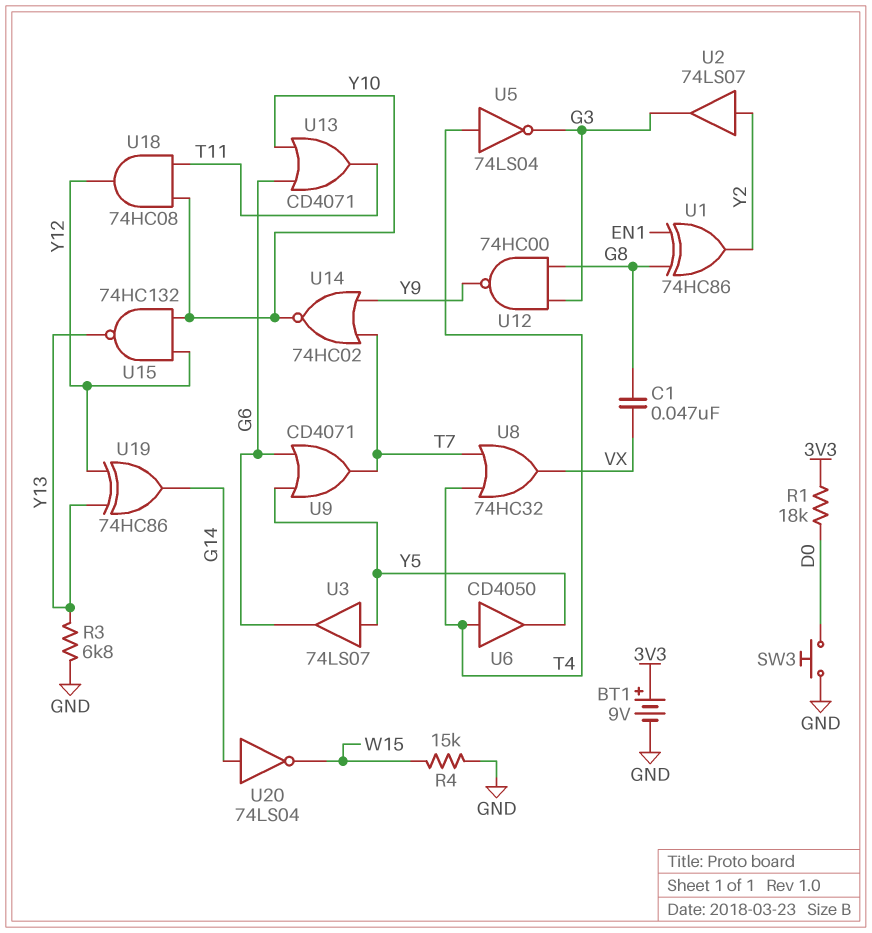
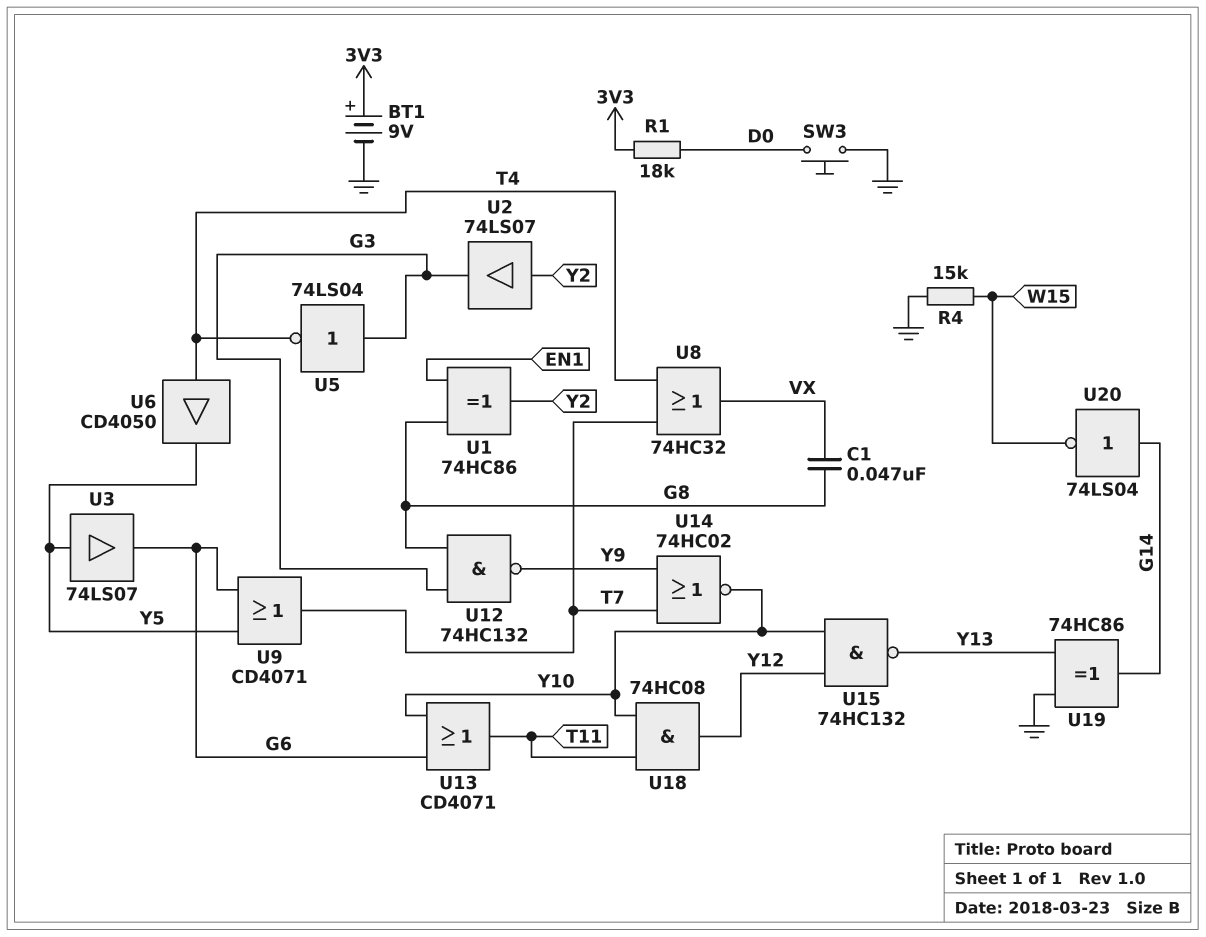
R3: 6.8k (GND, Y13) -> none
U5: NOT 74LS04 (in T4, out G3) -> NOT 74LS04 (in G3, out T4)
U12: NAND 74HC00 (in G3, in G8, out Y9) -> NAND 74HC132 (in G3, in G8, out Y9)
U19: XOR 74HC86 (in Y12, in Y13, out G14) -> XOR 74HC86 (in GND, in Y13, out G14)

